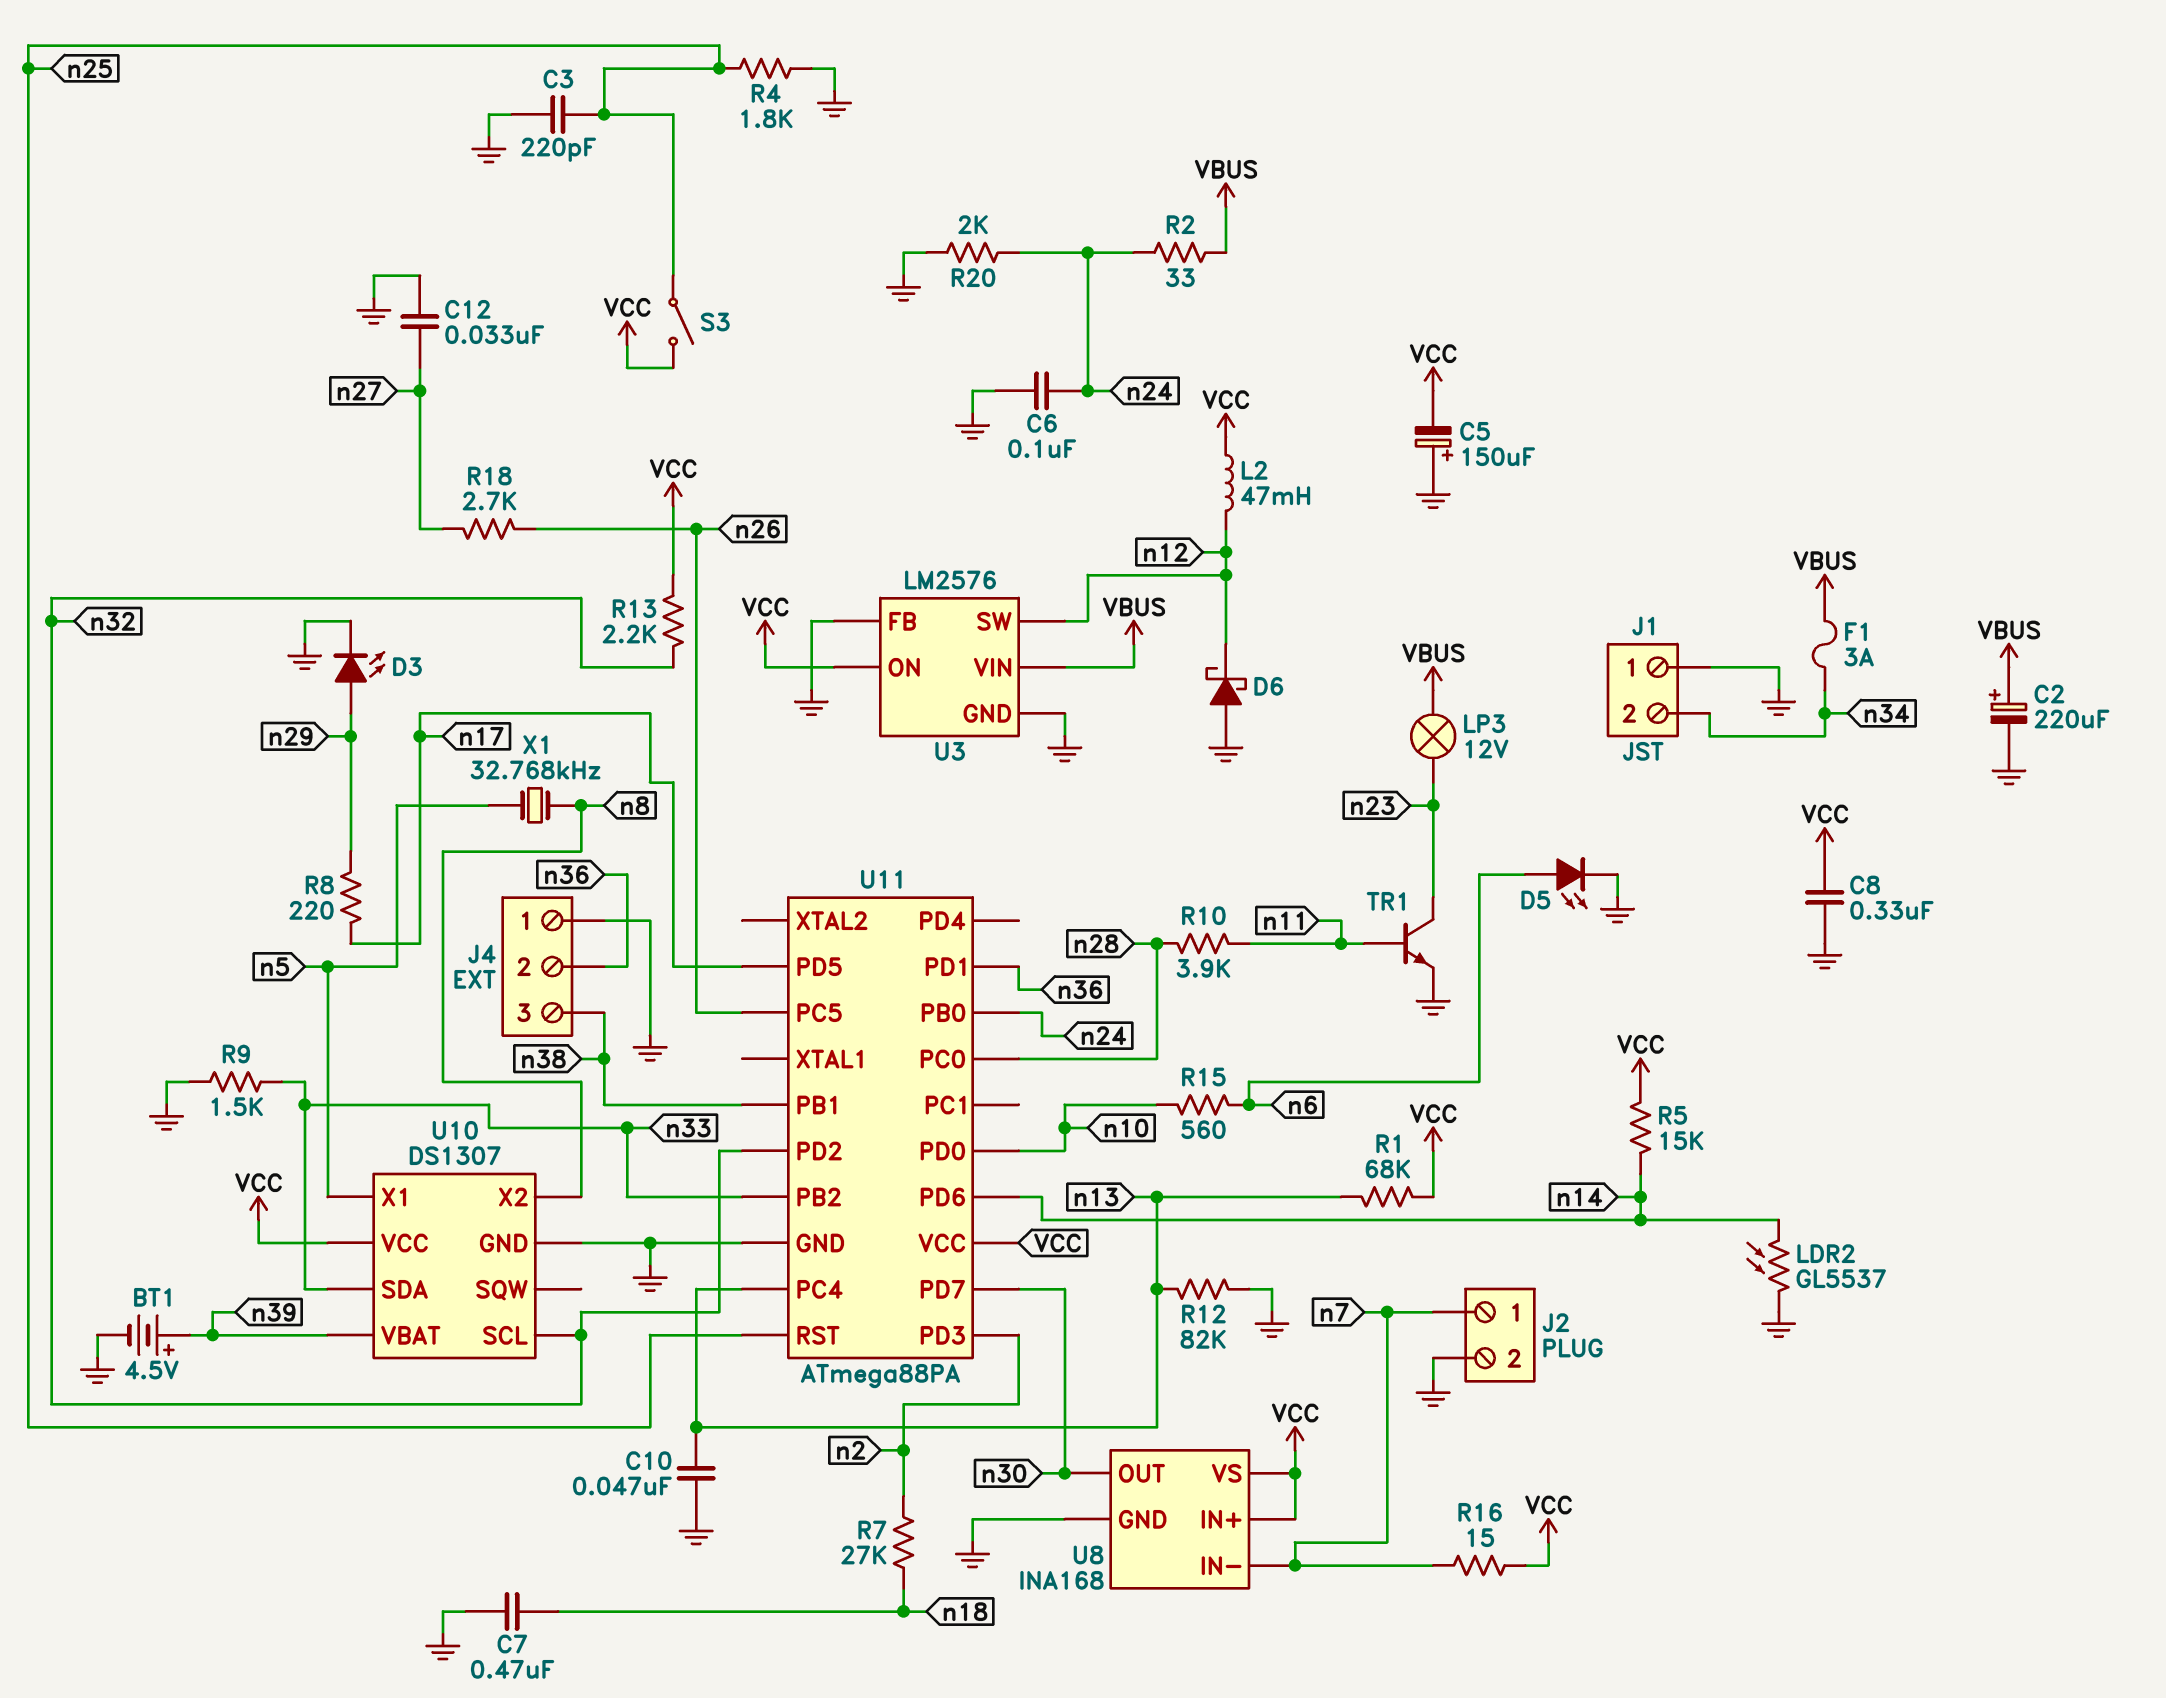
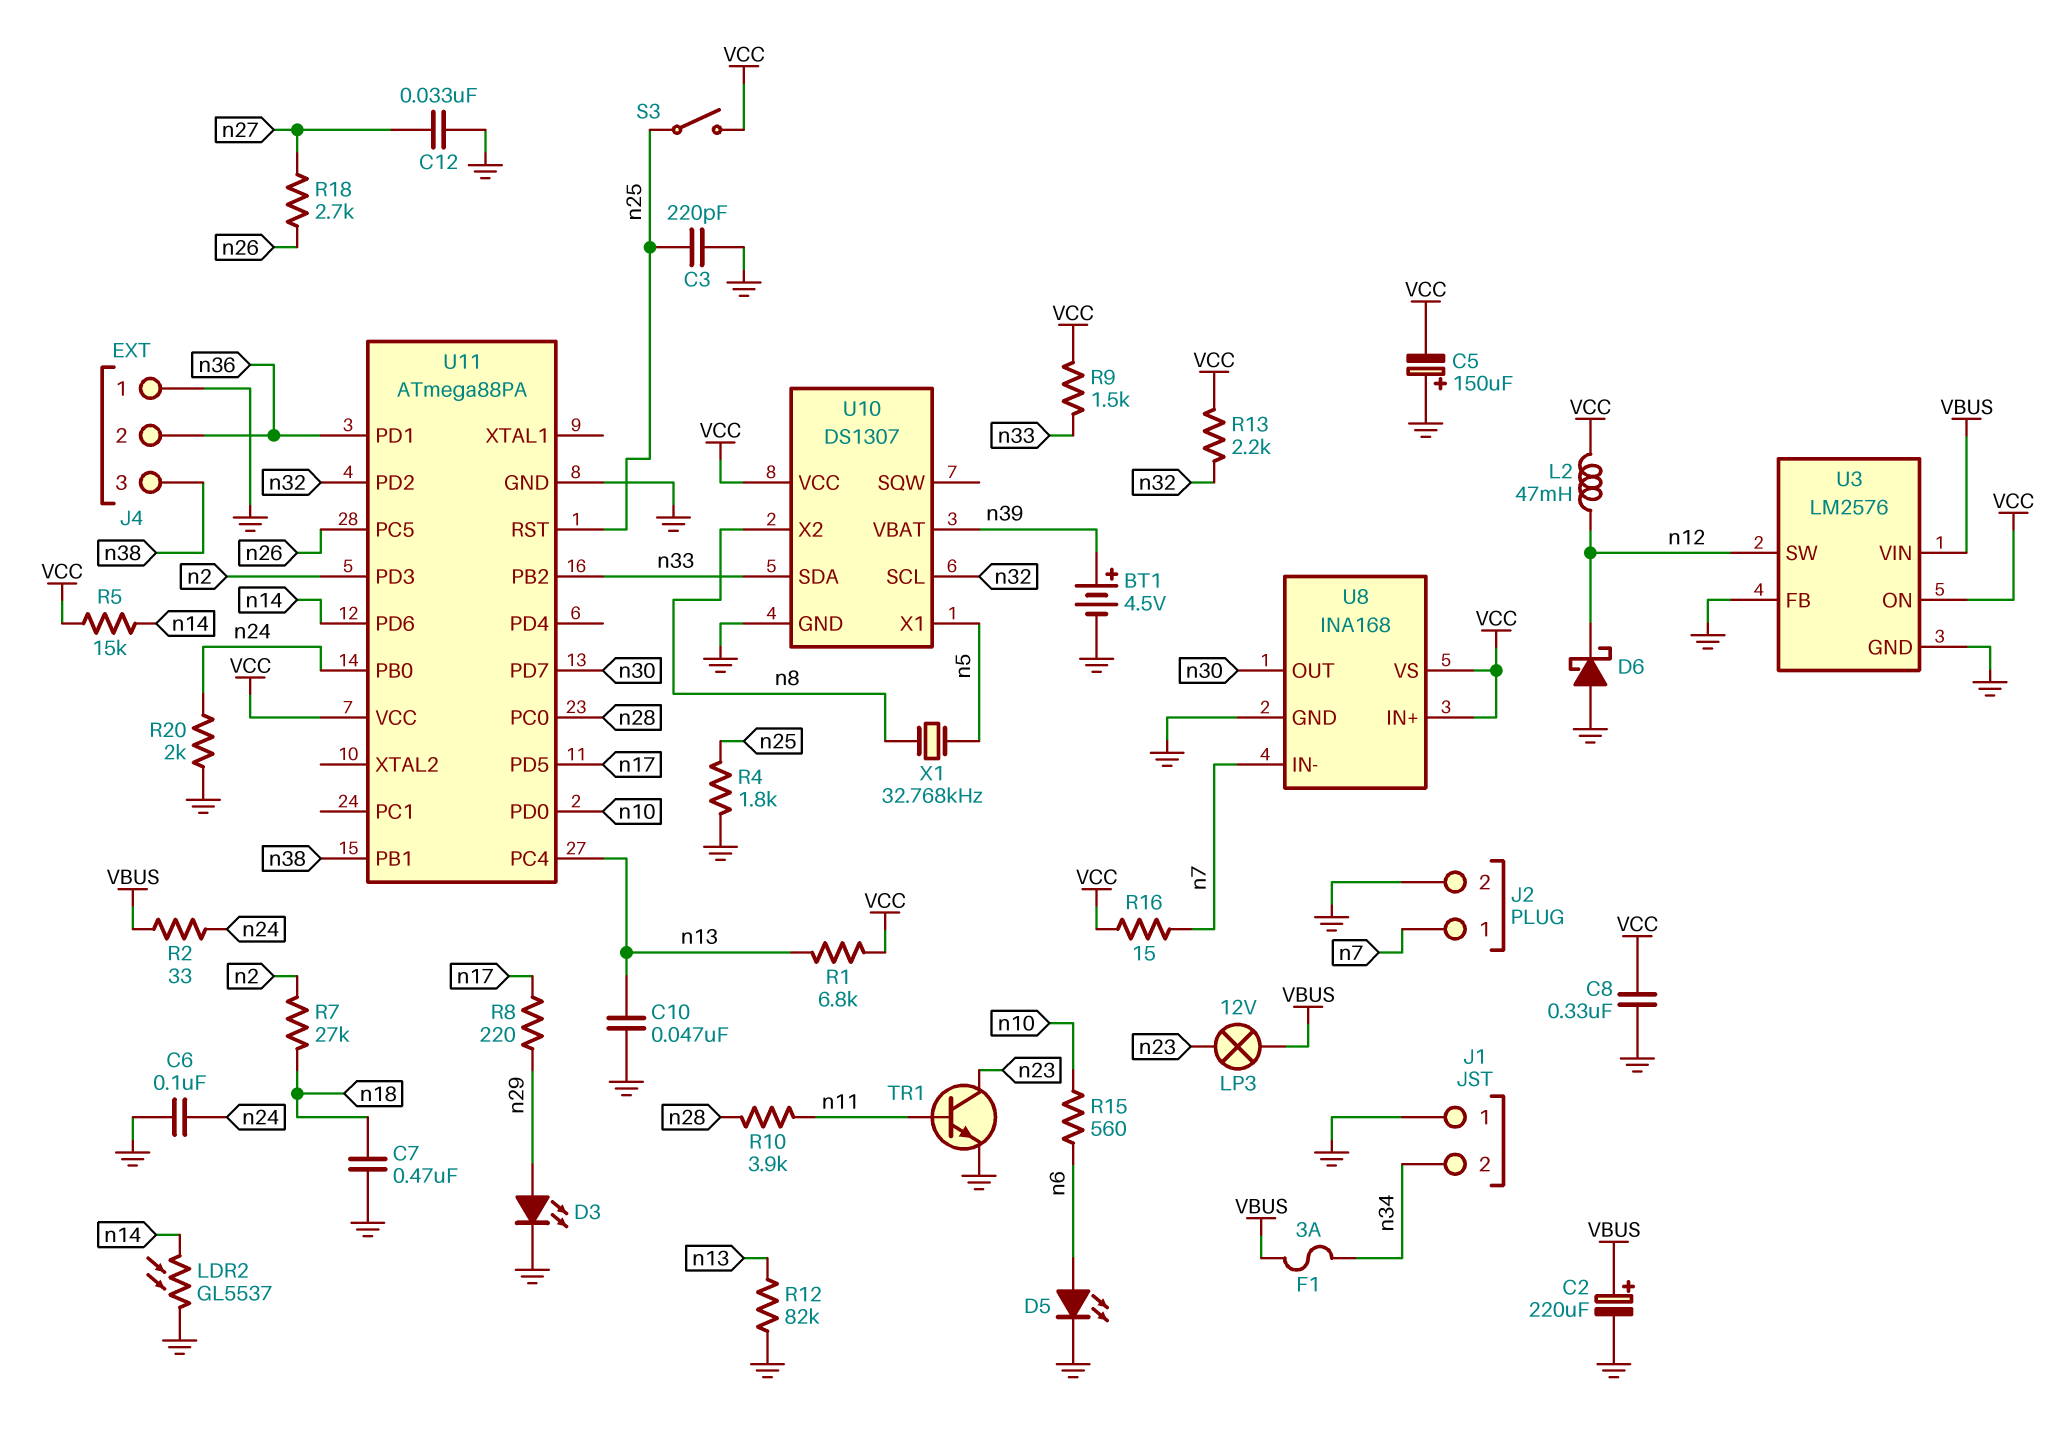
R1: 68k (VCC, n13) -> 6.8k (VCC, n13)
R9: 1.5k (GND, n33) -> 1.5k (VCC, n33)

